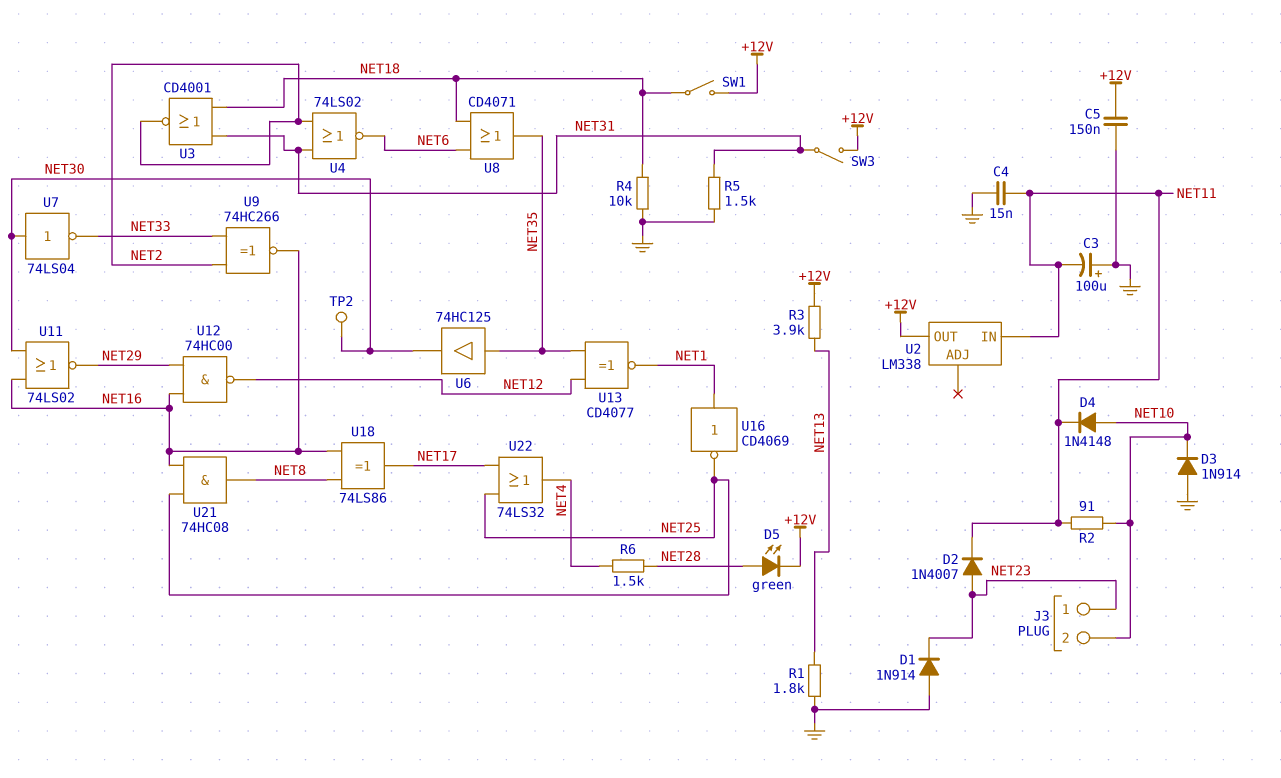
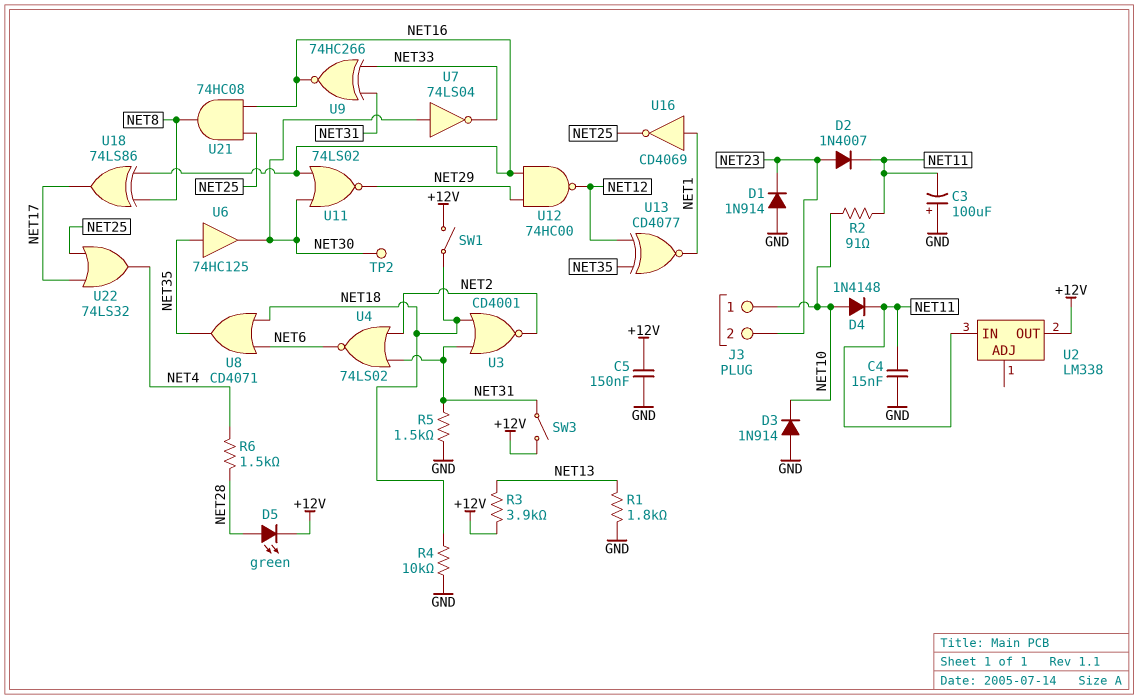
J3 pin 1: NET23 -> NET10
J3 pin 2: NET10 -> NET23
U9: XNOR 74HC266 (in NET2, in NET33, out NET16) -> XNOR 74HC266 (in NET31, in NET33, out NET16)

